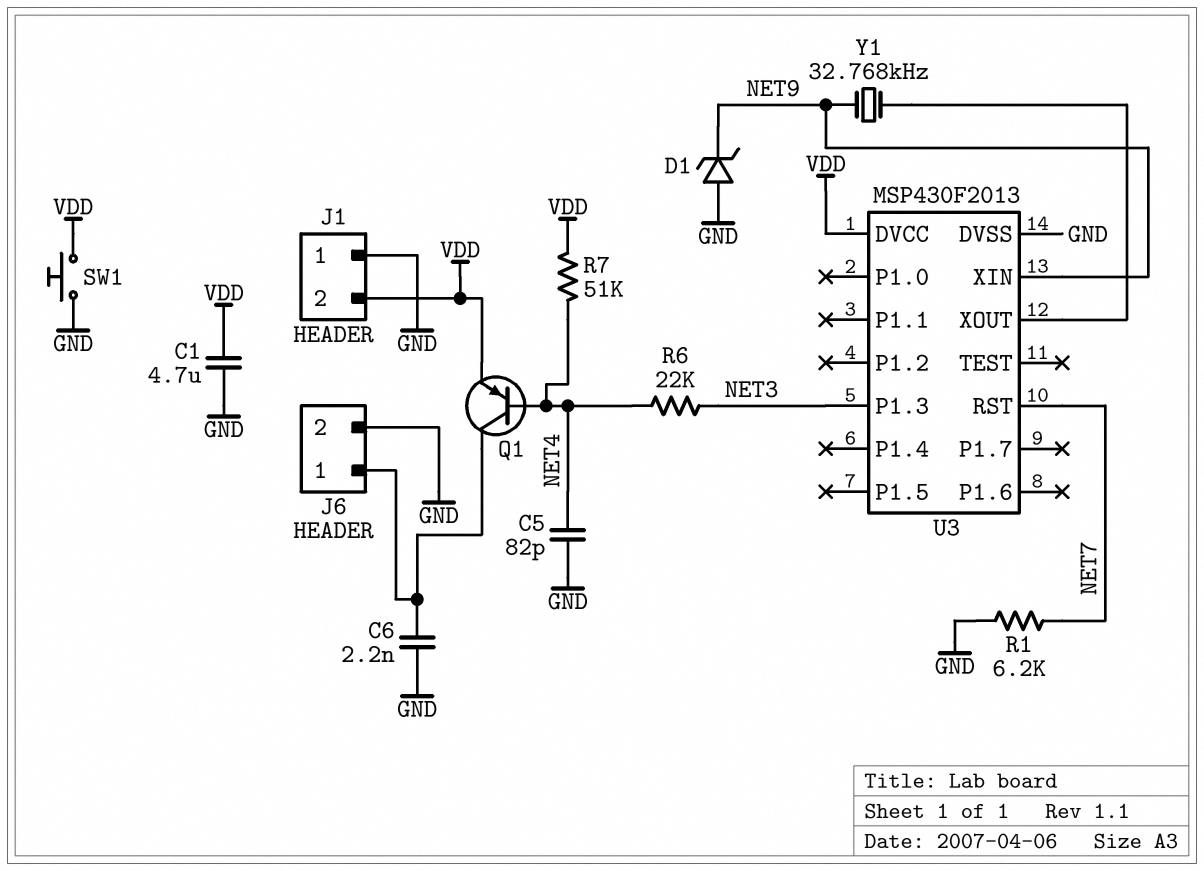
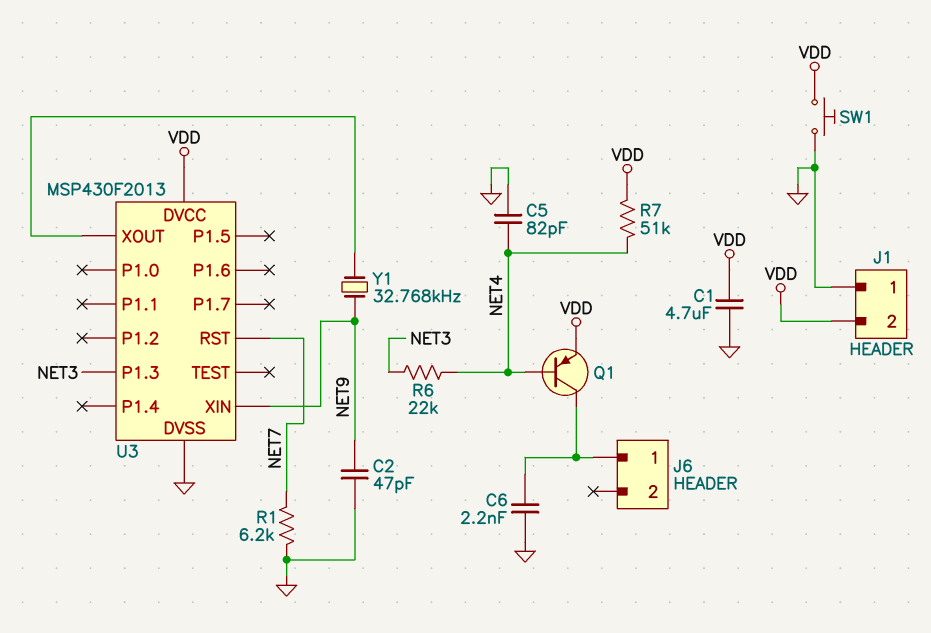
C2: none -> 47pF (GND, NET9)
D1: zener (A GND, K NET9) -> none
J6 pin 2: GND -> none

